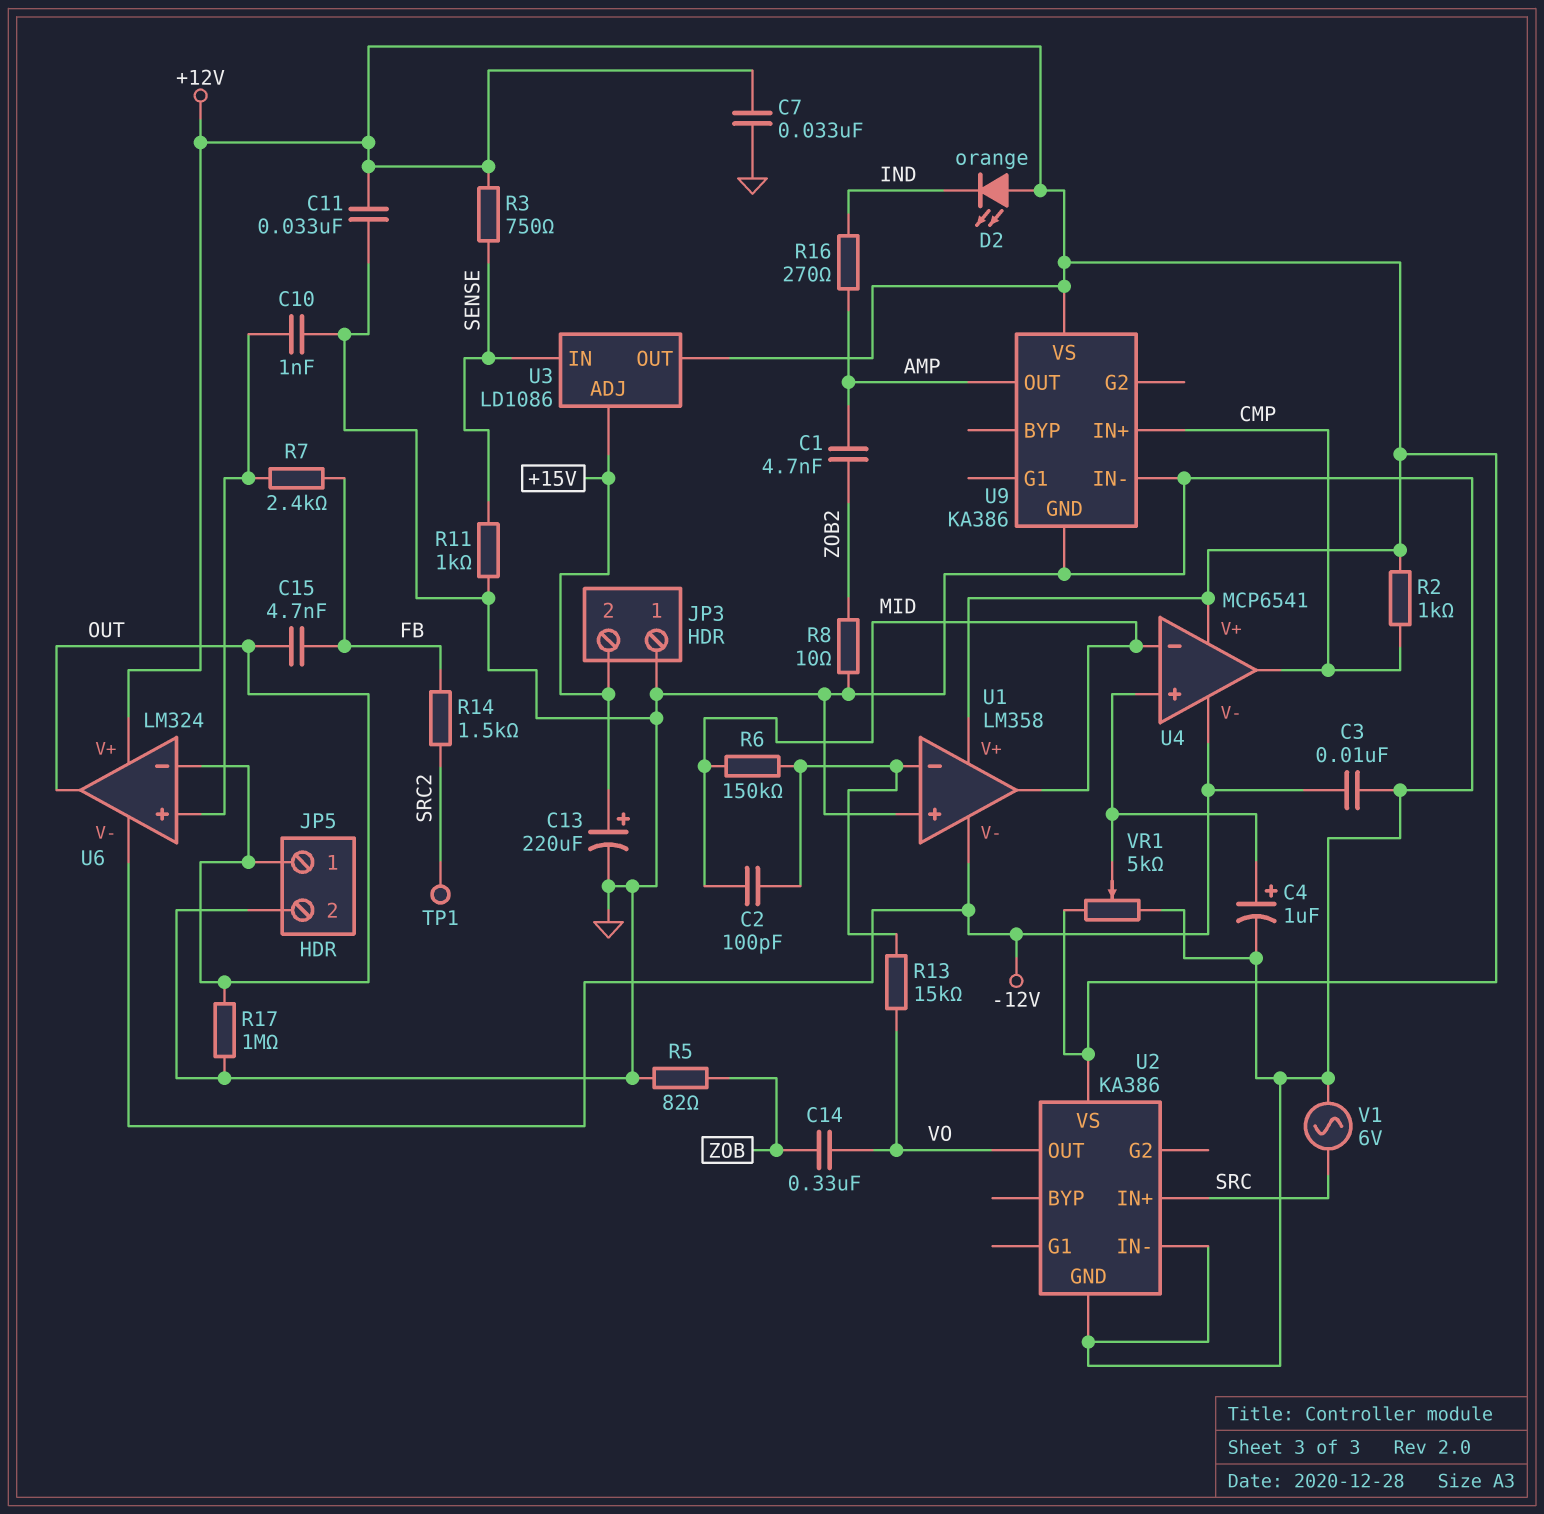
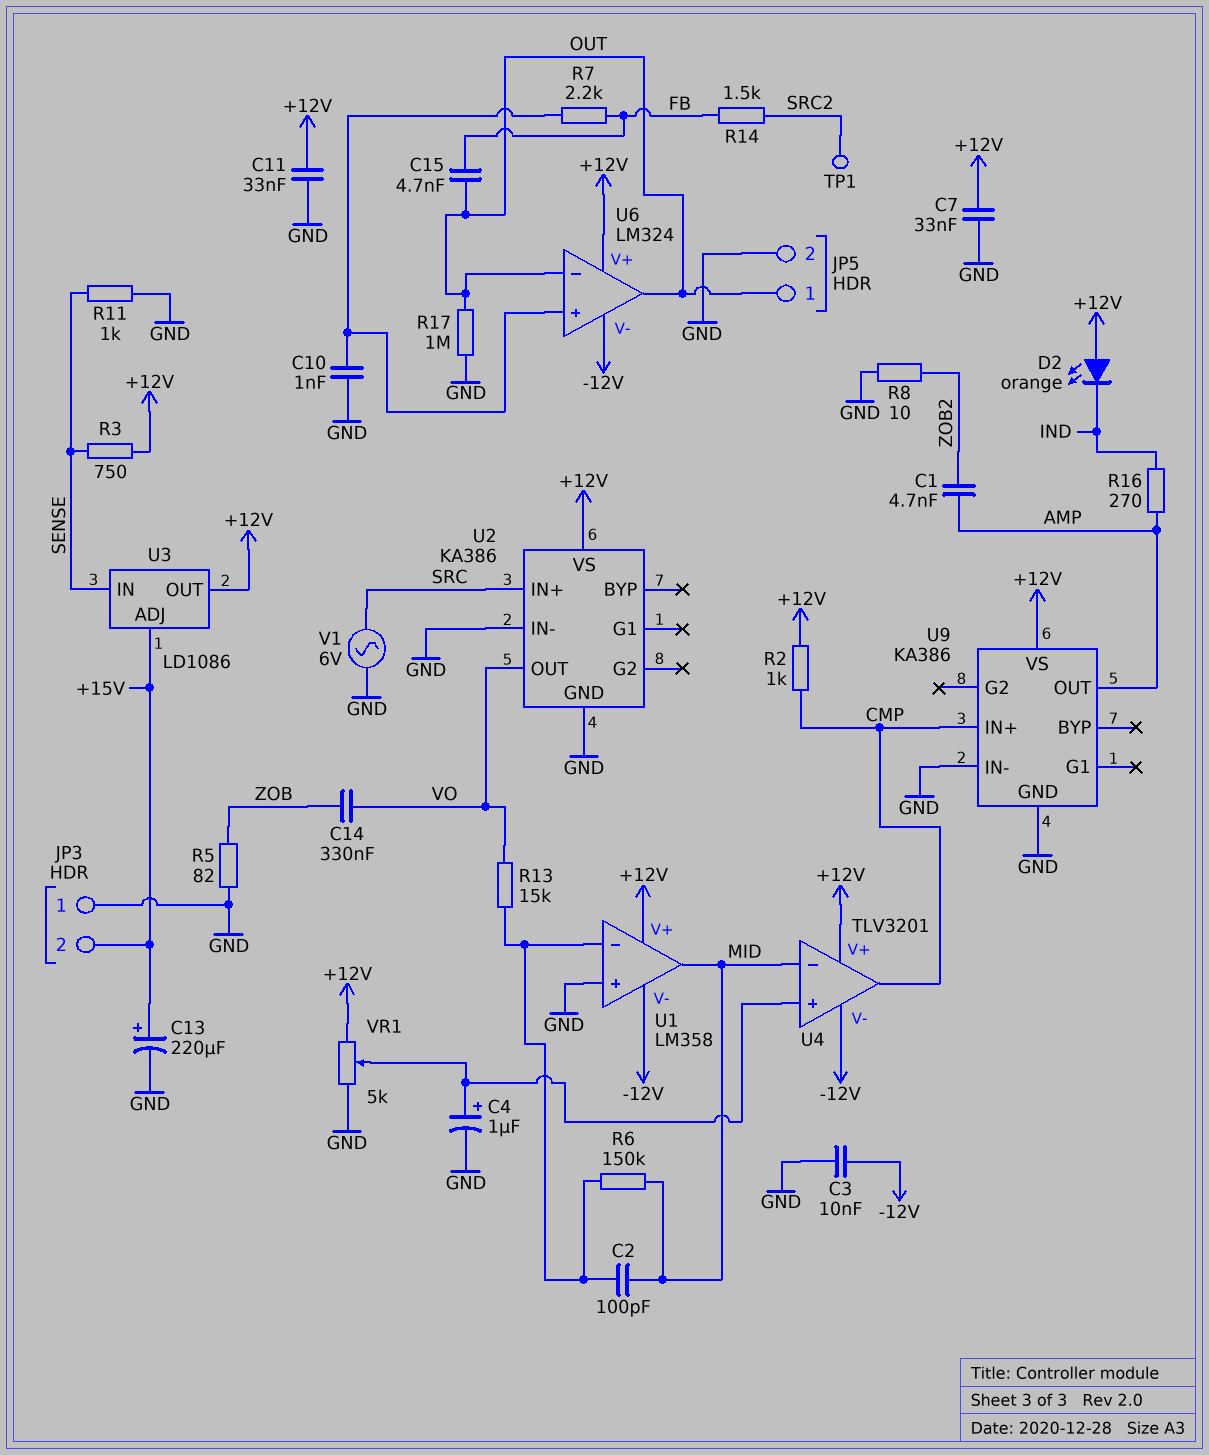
R7: 2.4k (FB, U6/in+) -> 2.2k (FB, U6/in+)
U4: MCP6541 -> TLV3201

